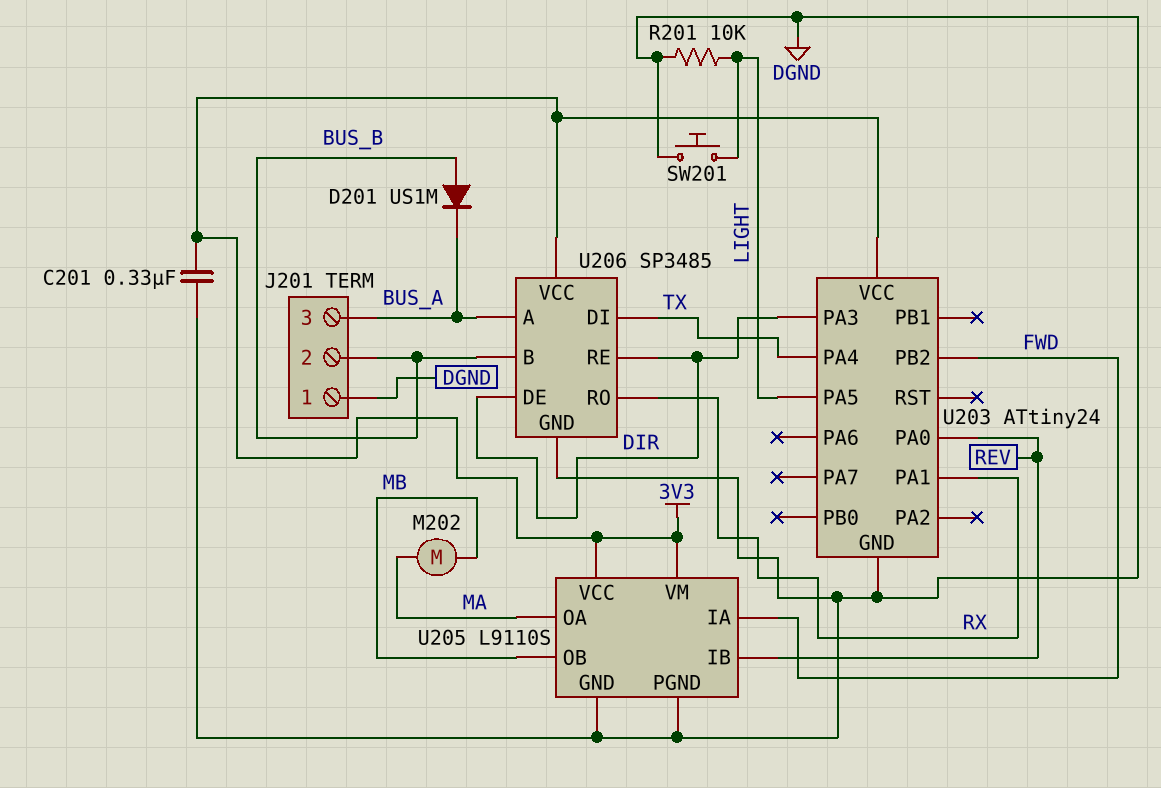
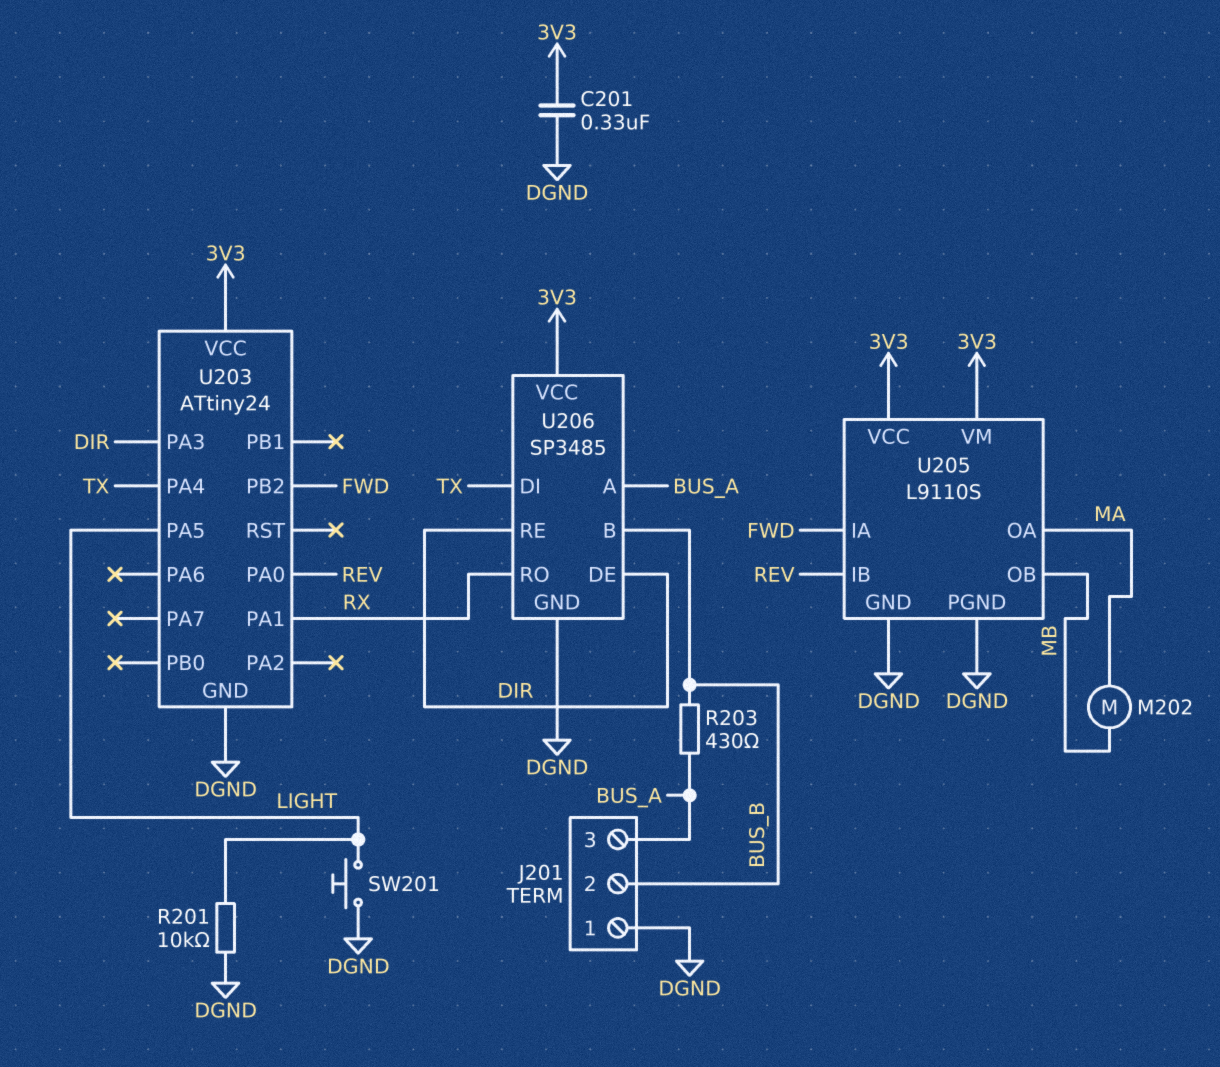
D201: diode US1M (A BUS_B, K BUS_A) -> none
R203: none -> 430 (BUS_A, BUS_B)

